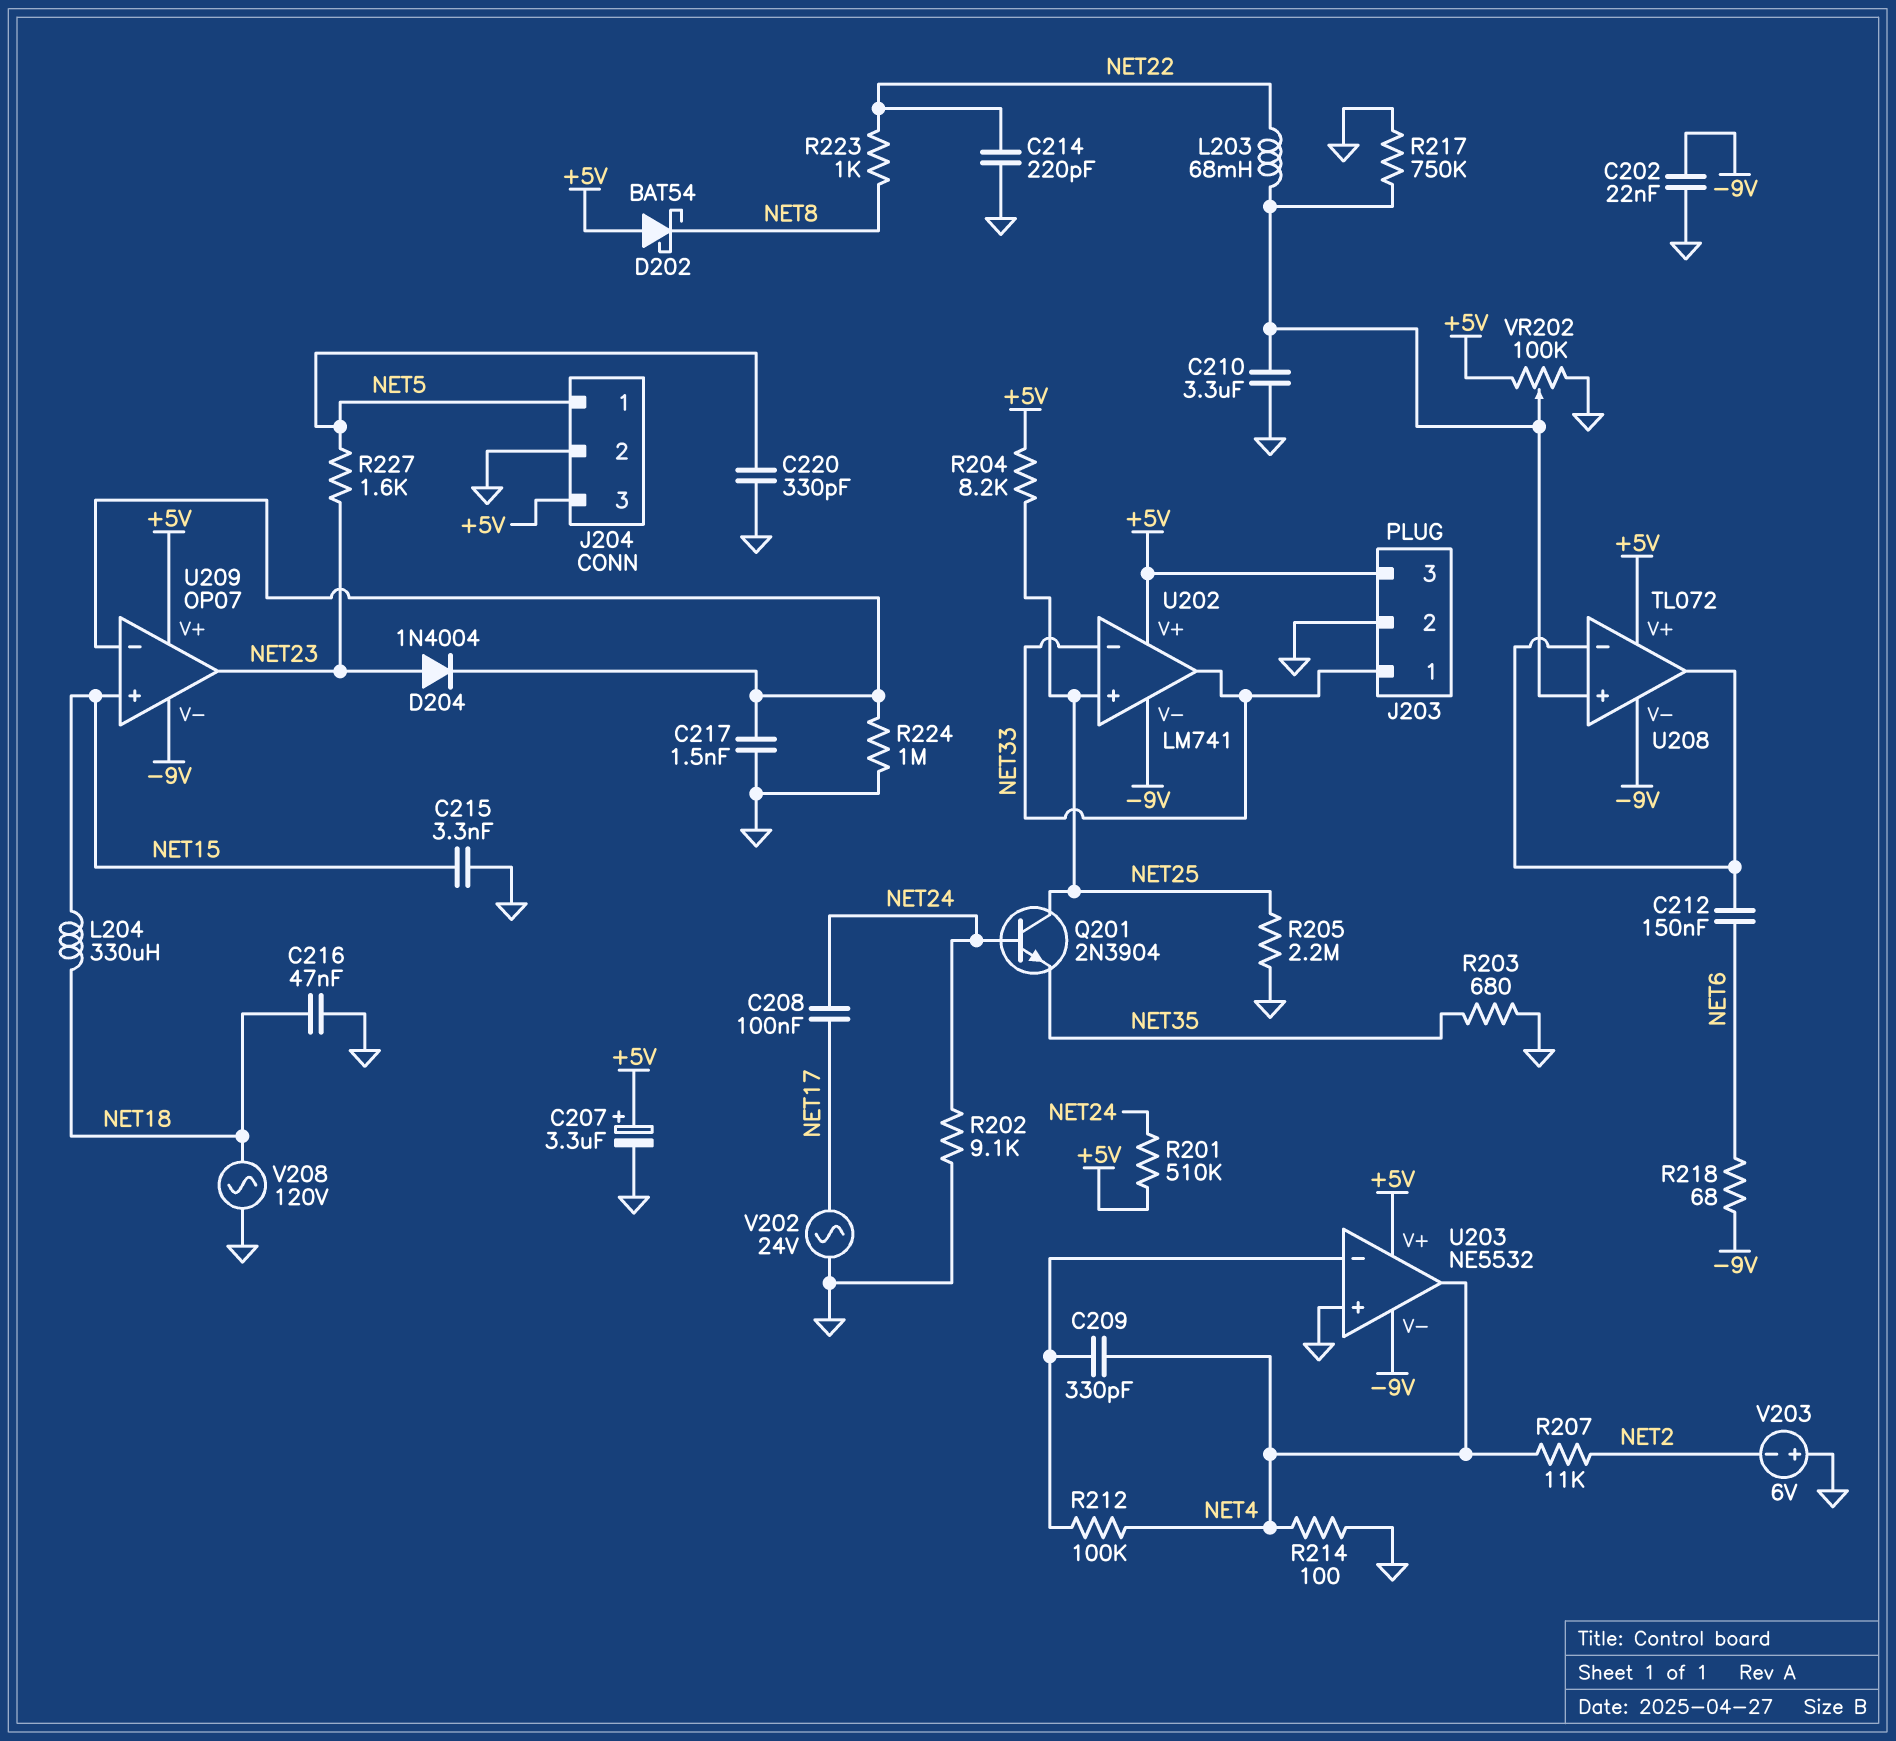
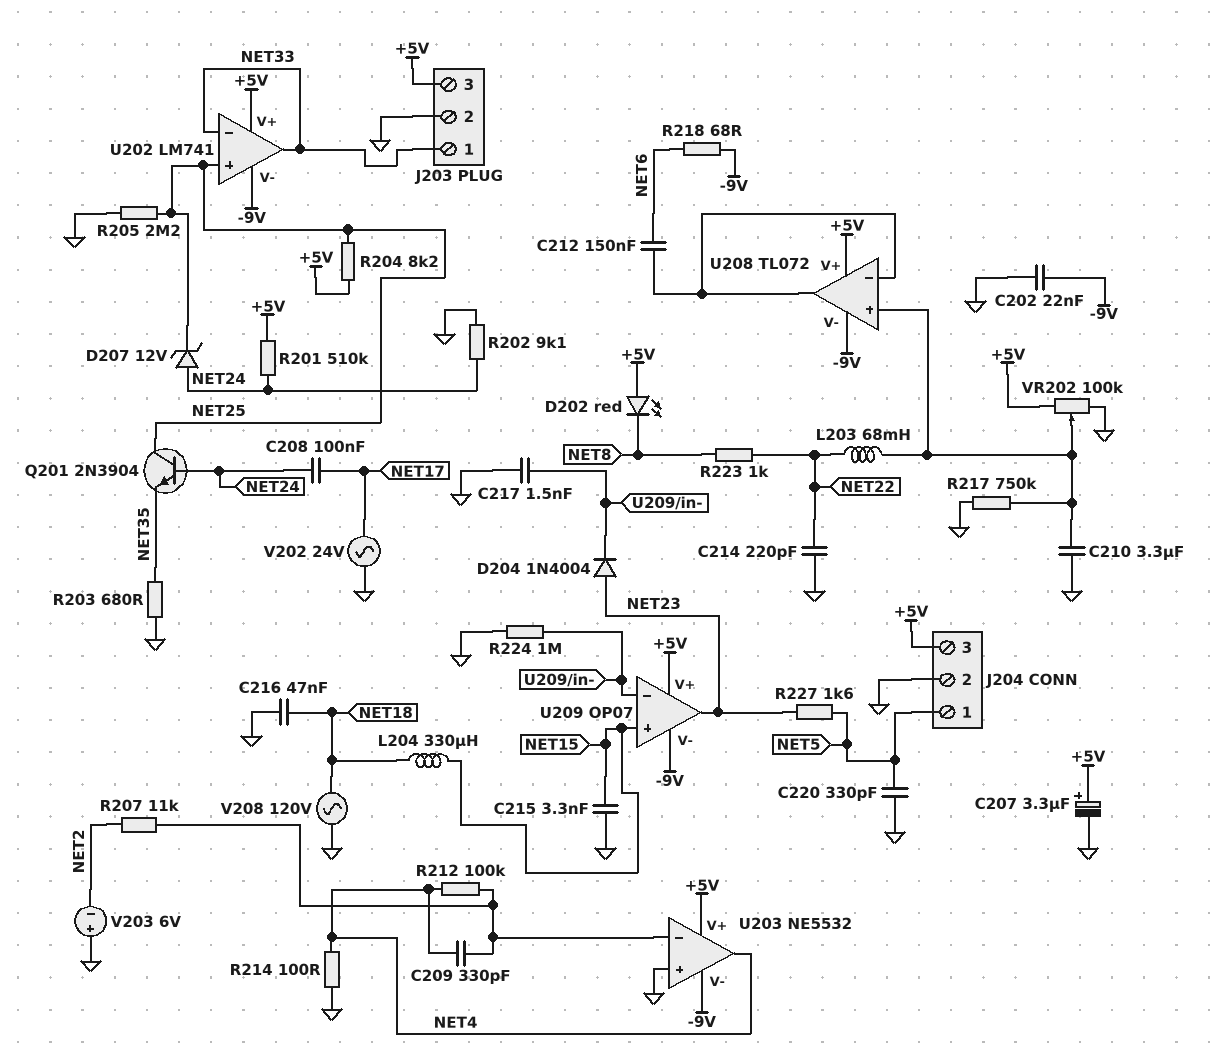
D202: schottky BAT54 (A +5V, K NET8) -> LED red (A +5V, K NET8)
D207: none -> zener 12V (A NET24, K NET25)
R207: 11k (NET2, NET4) -> 11k (NET2, U203/in-)

